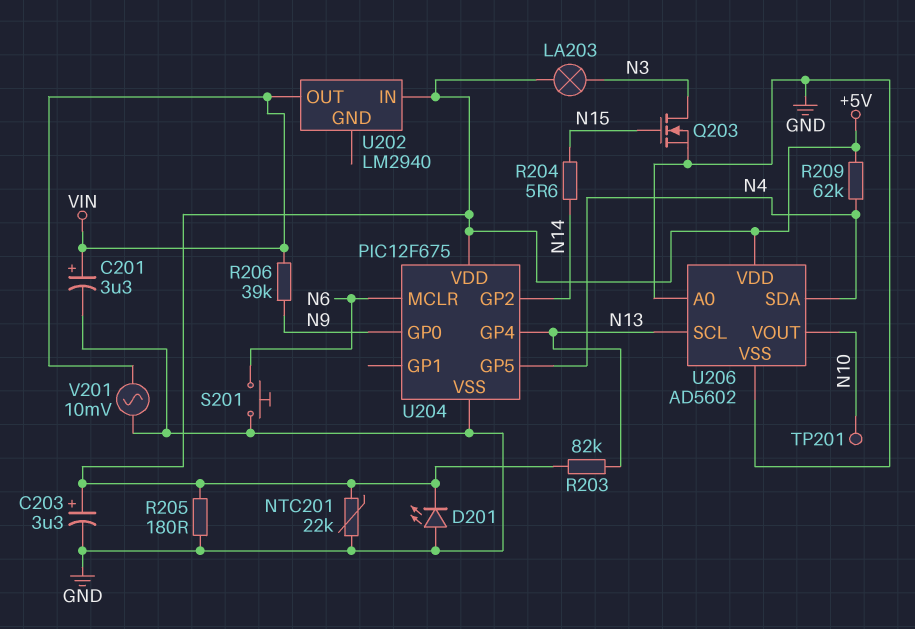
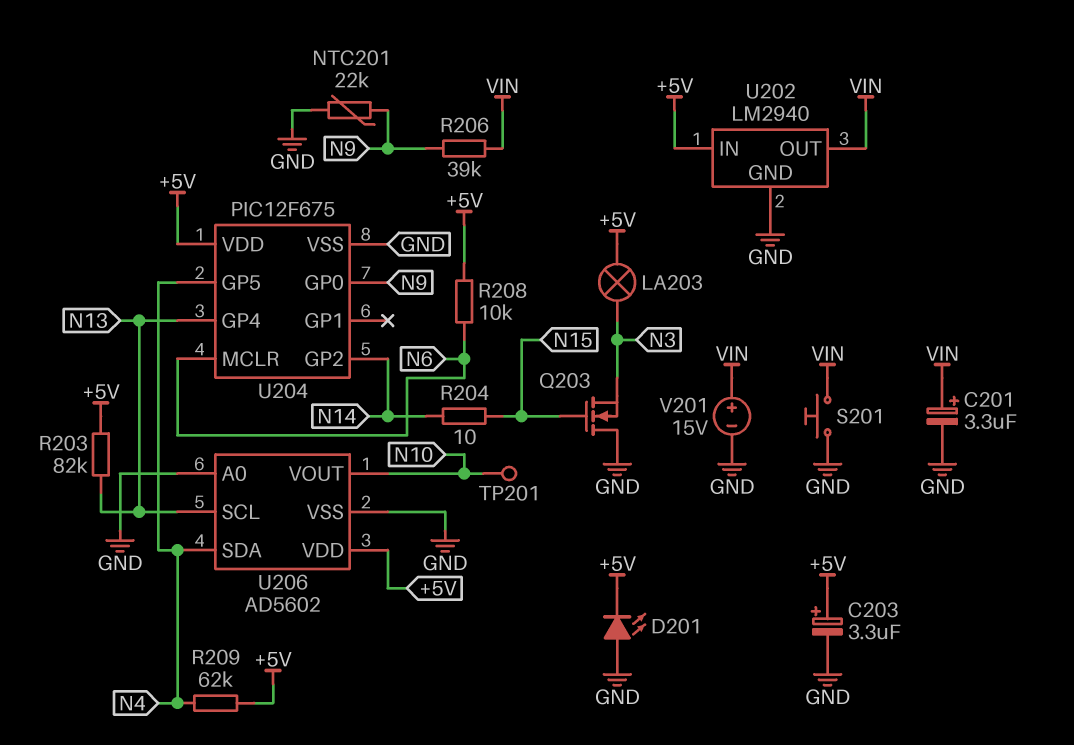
NTC201: 22k (+5V, GND) -> 22k (GND, N9)
Q203: NMOS (G N15, D N3, S GND) -> NMOS (G N15, D GND, S N3)
R204: 5.6 (N14, N15) -> 10 (N14, N15)
R205: 180 (+5V, GND) -> none
R208: none -> 10k (+5V, N6)
S201: button (GND, N6) -> button (GND, VIN)
U202 pin GND: none -> GND
V201: AC 10mV (GND, VIN) -> 15V (plus VIN, minus GND)

